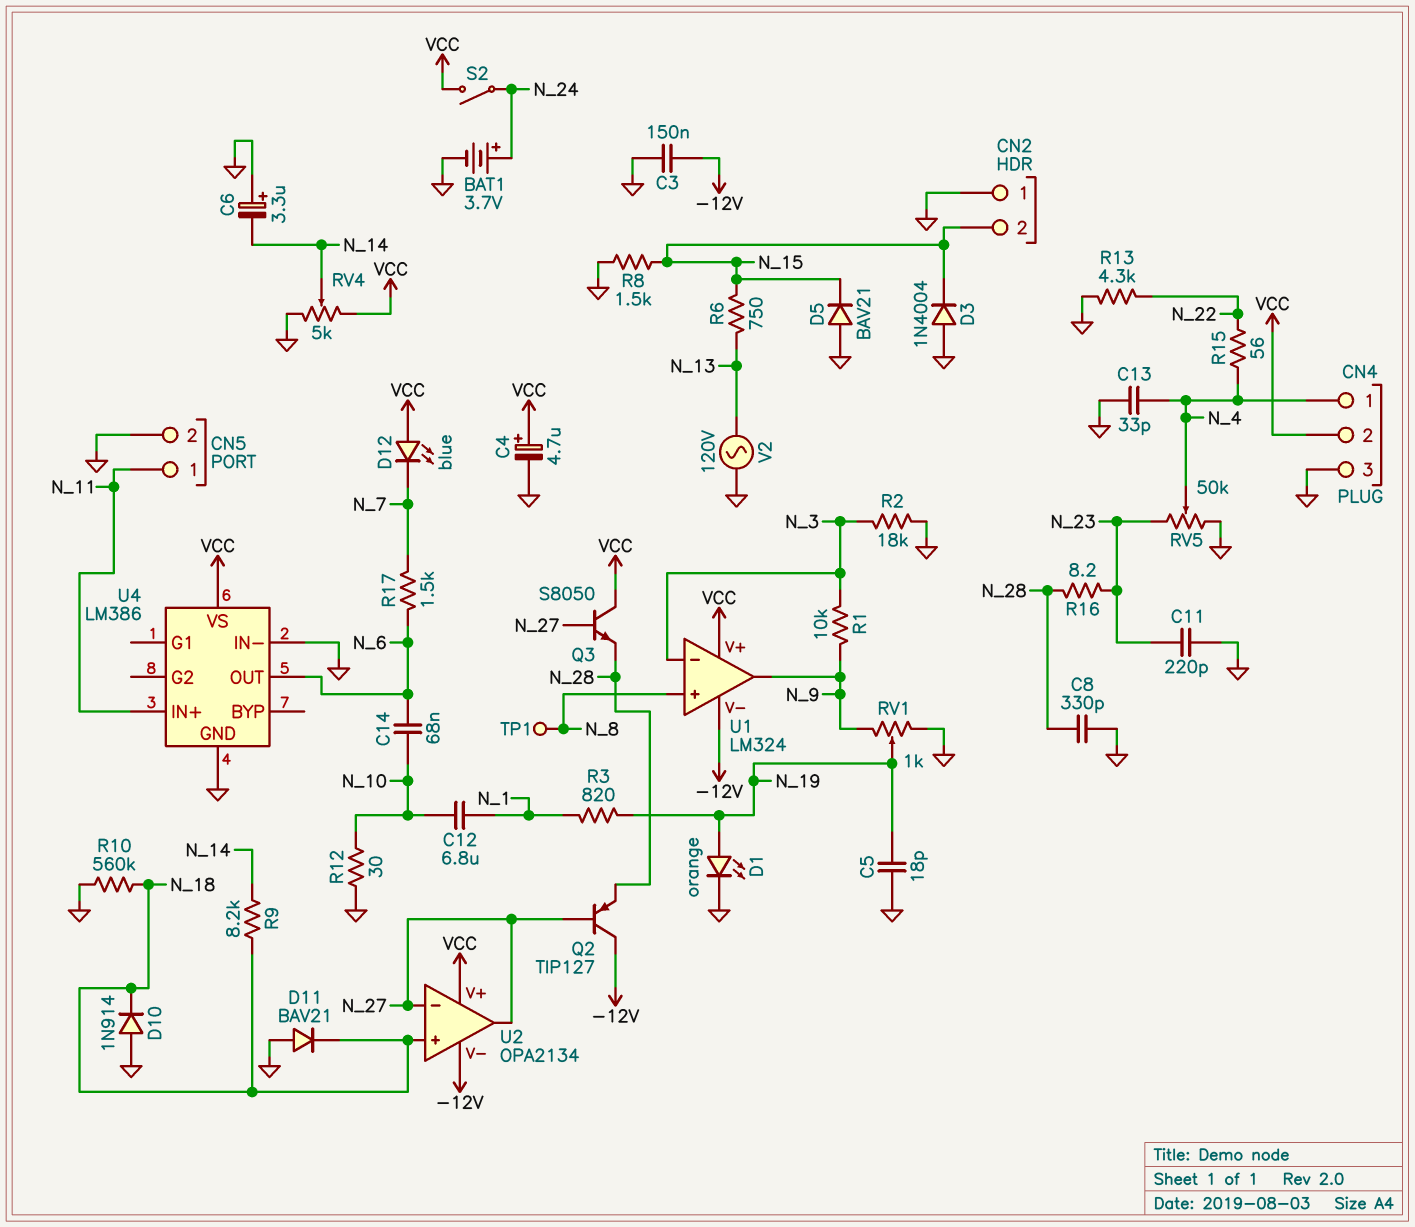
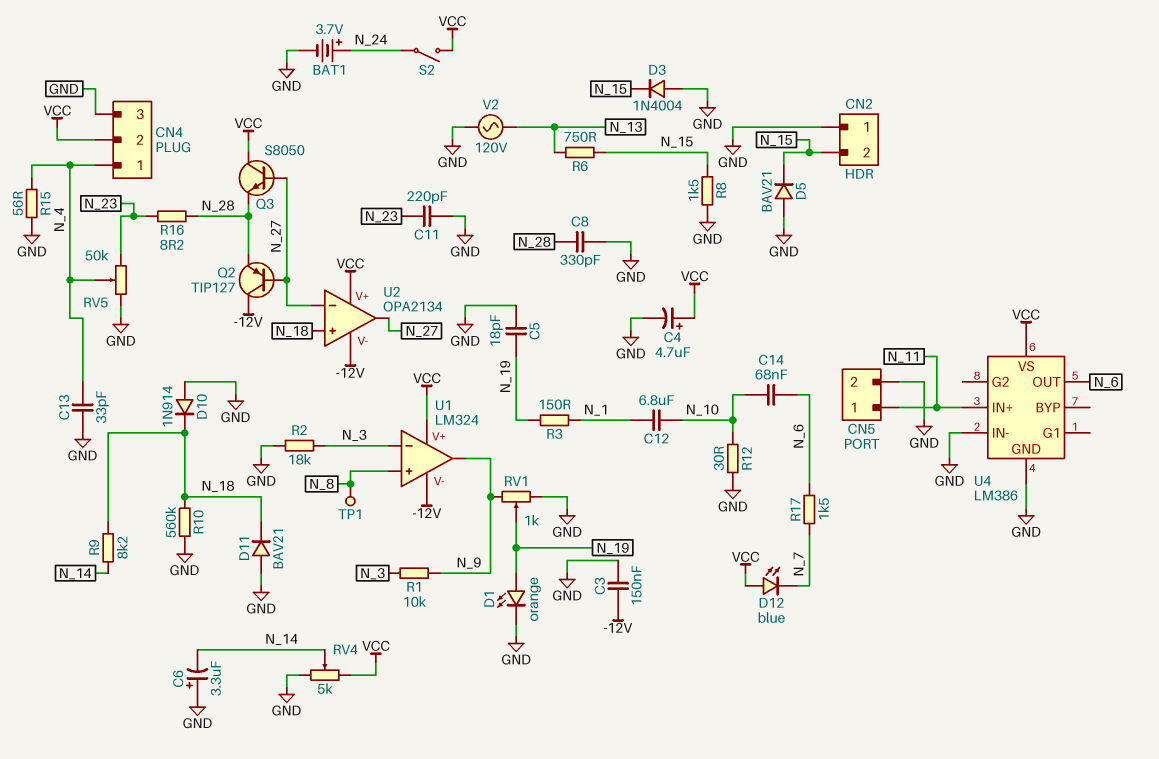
R3: 820 (N_1, N_19) -> 150 (N_1, N_19)
R13: 4.3k (GND, N_22) -> none
R15: 56 (N_4, N_22) -> 56 (GND, N_4)

